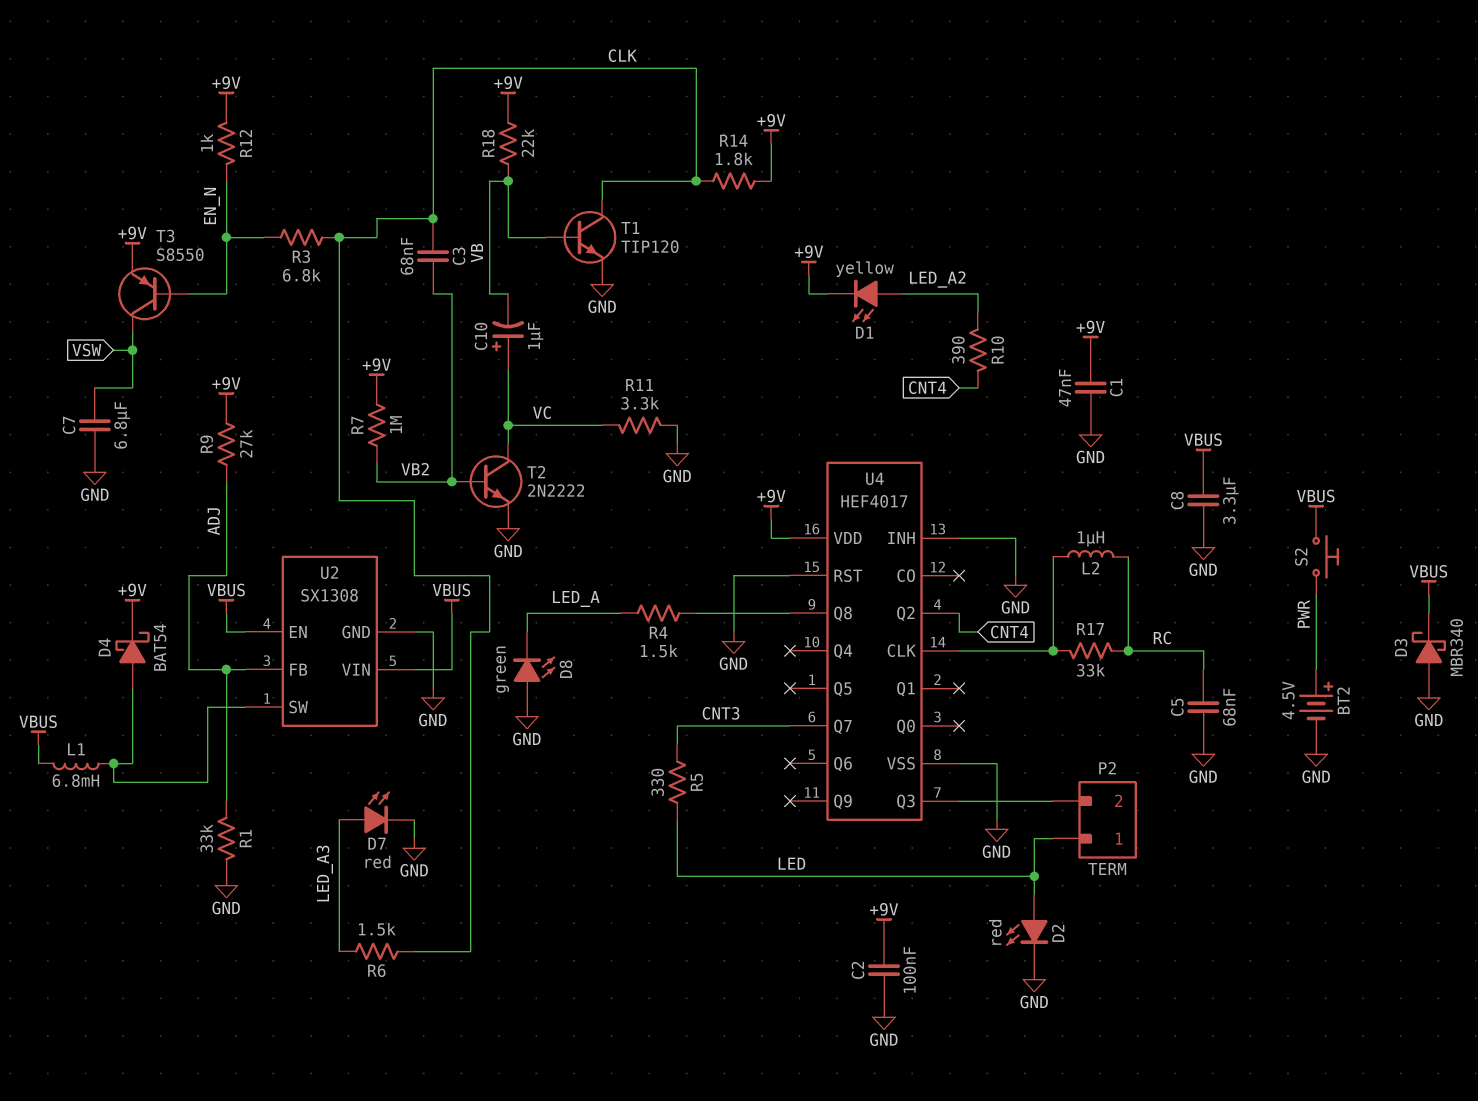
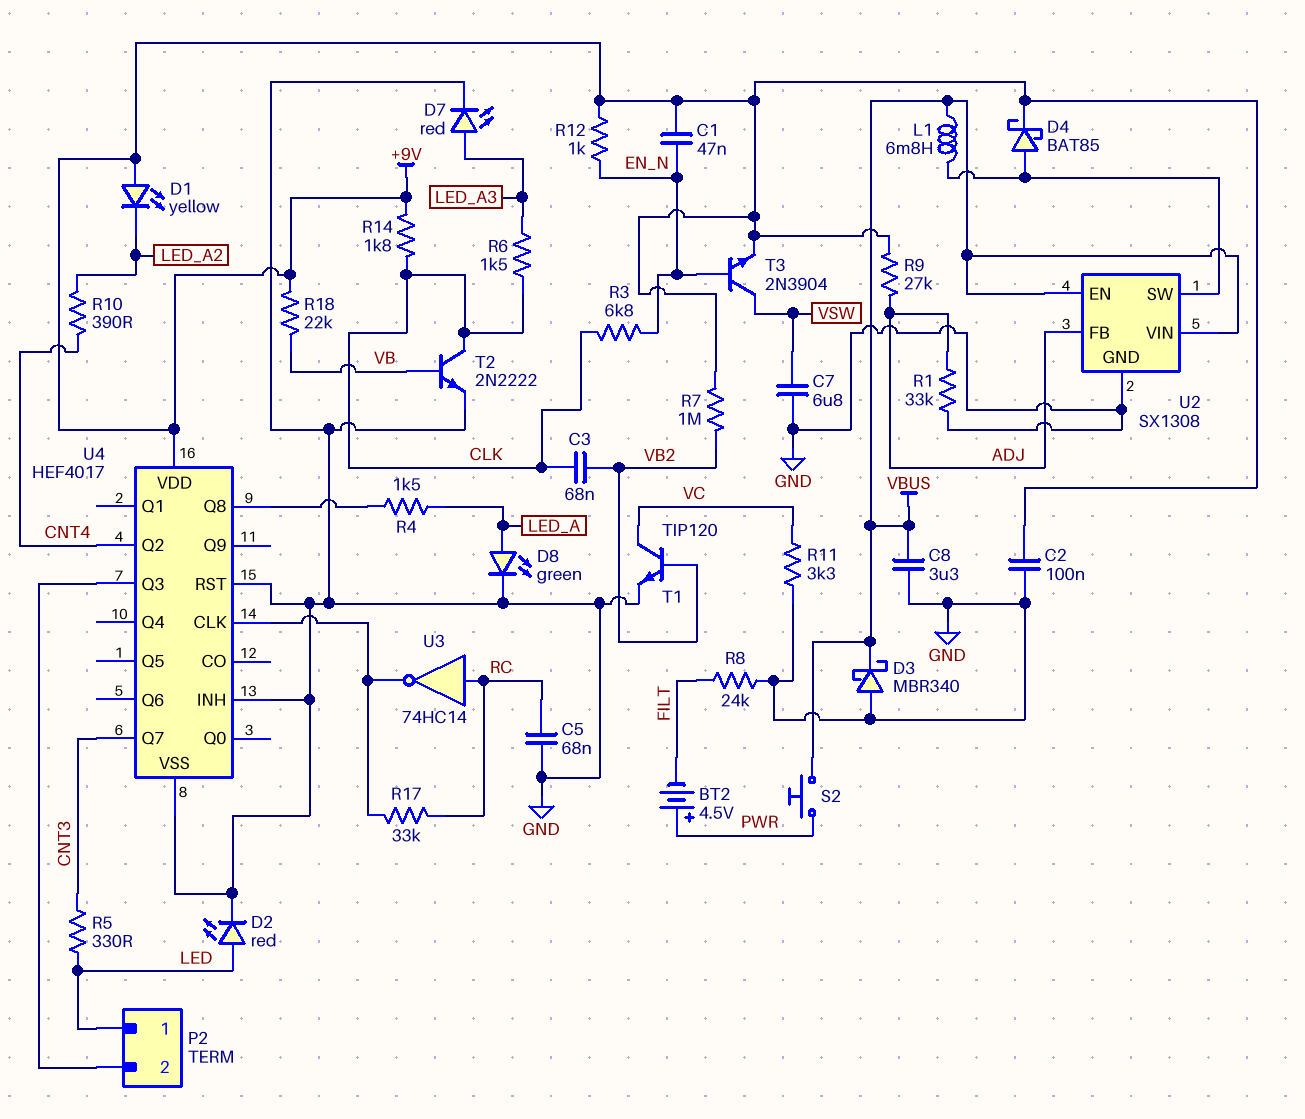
BT2: 4.5V (plus PWR, minus GND) -> 4.5V (plus PWR, minus FILT)
C1: 47nF (+9V, GND) -> 47nF (+9V, EN_N)
C10: 1uF (plus VC, minus VB) -> none
D1: LED yellow (A LED_A2, K +9V) -> LED yellow (A +9V, K LED_A2)
D4: schottky BAT54 (A U2/SW, K +9V) -> schottky BAT85 (A U2/SW, K +9V)
D8: LED green (A GND, K LED_A) -> LED green (A LED_A, K GND)
L2: 1uH (RC, U4/CLK) -> none
R8: none -> 24k (FILT, GND)
T1: NPN TIP120 (B VB, C CLK, E GND) -> NPN TIP120 (B VB2, C VC, E GND)
T2: NPN 2N2222 (B VB2, C VC, E GND) -> NPN 2N2222 (B VB, C CLK, E GND)
T3: PNP S8550 (B EN_N, C VSW, E +9V) -> NPN 2N3904 (B EN_N, C VSW, E +9V)
U3: none -> NOT 74HC14 (in RC, out U4/CLK)

